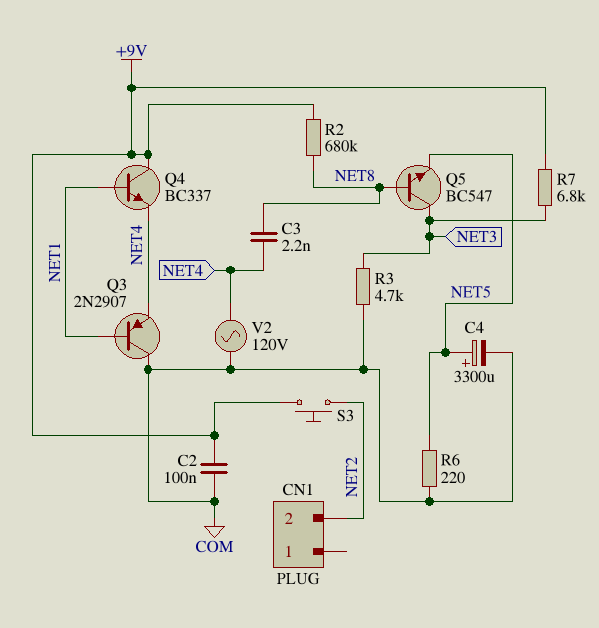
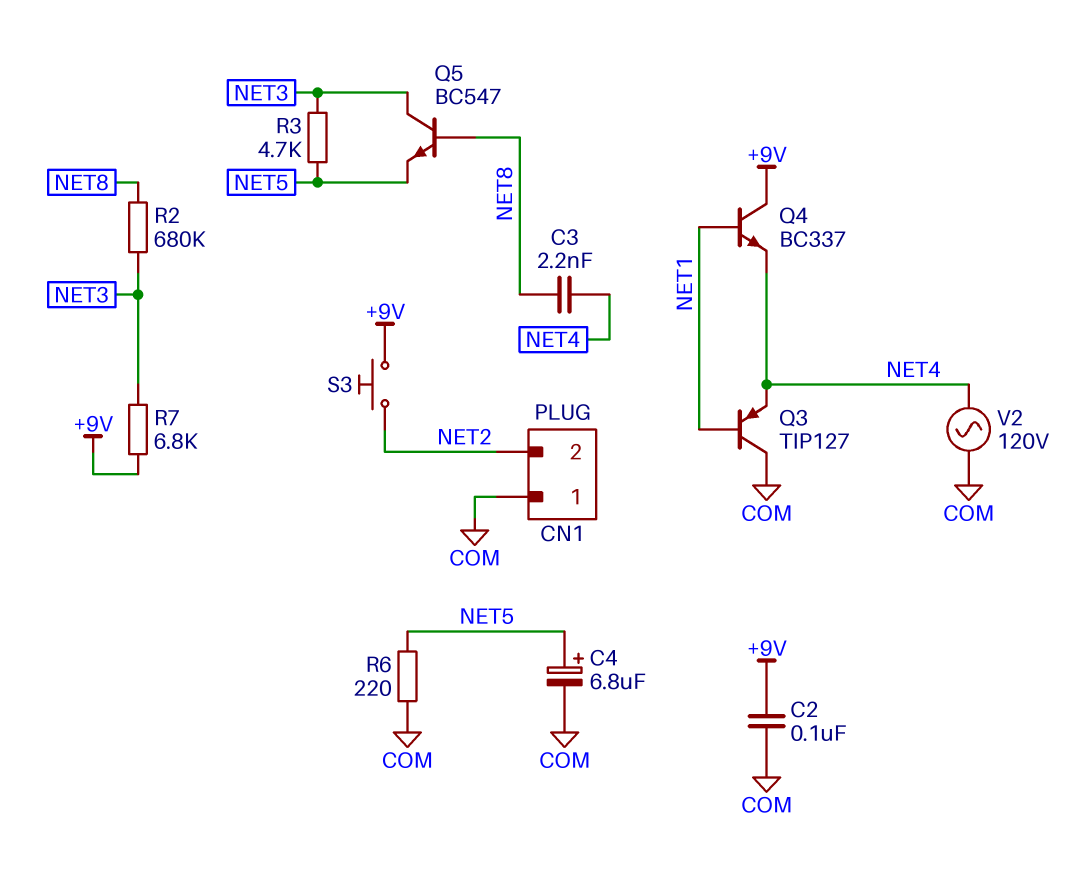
C4: 3300uF (plus NET5, minus COM) -> 6.8uF (plus NET5, minus COM)
CN1 pin 1: none -> COM
Q3: PNP 2N2907 (B NET1, C COM, E NET4) -> PNP TIP127 (B NET1, C COM, E NET4)
R2: 680k (+9V, NET8) -> 680k (NET3, NET8)
R3: 4.7k (COM, NET3) -> 4.7k (NET3, NET5)

